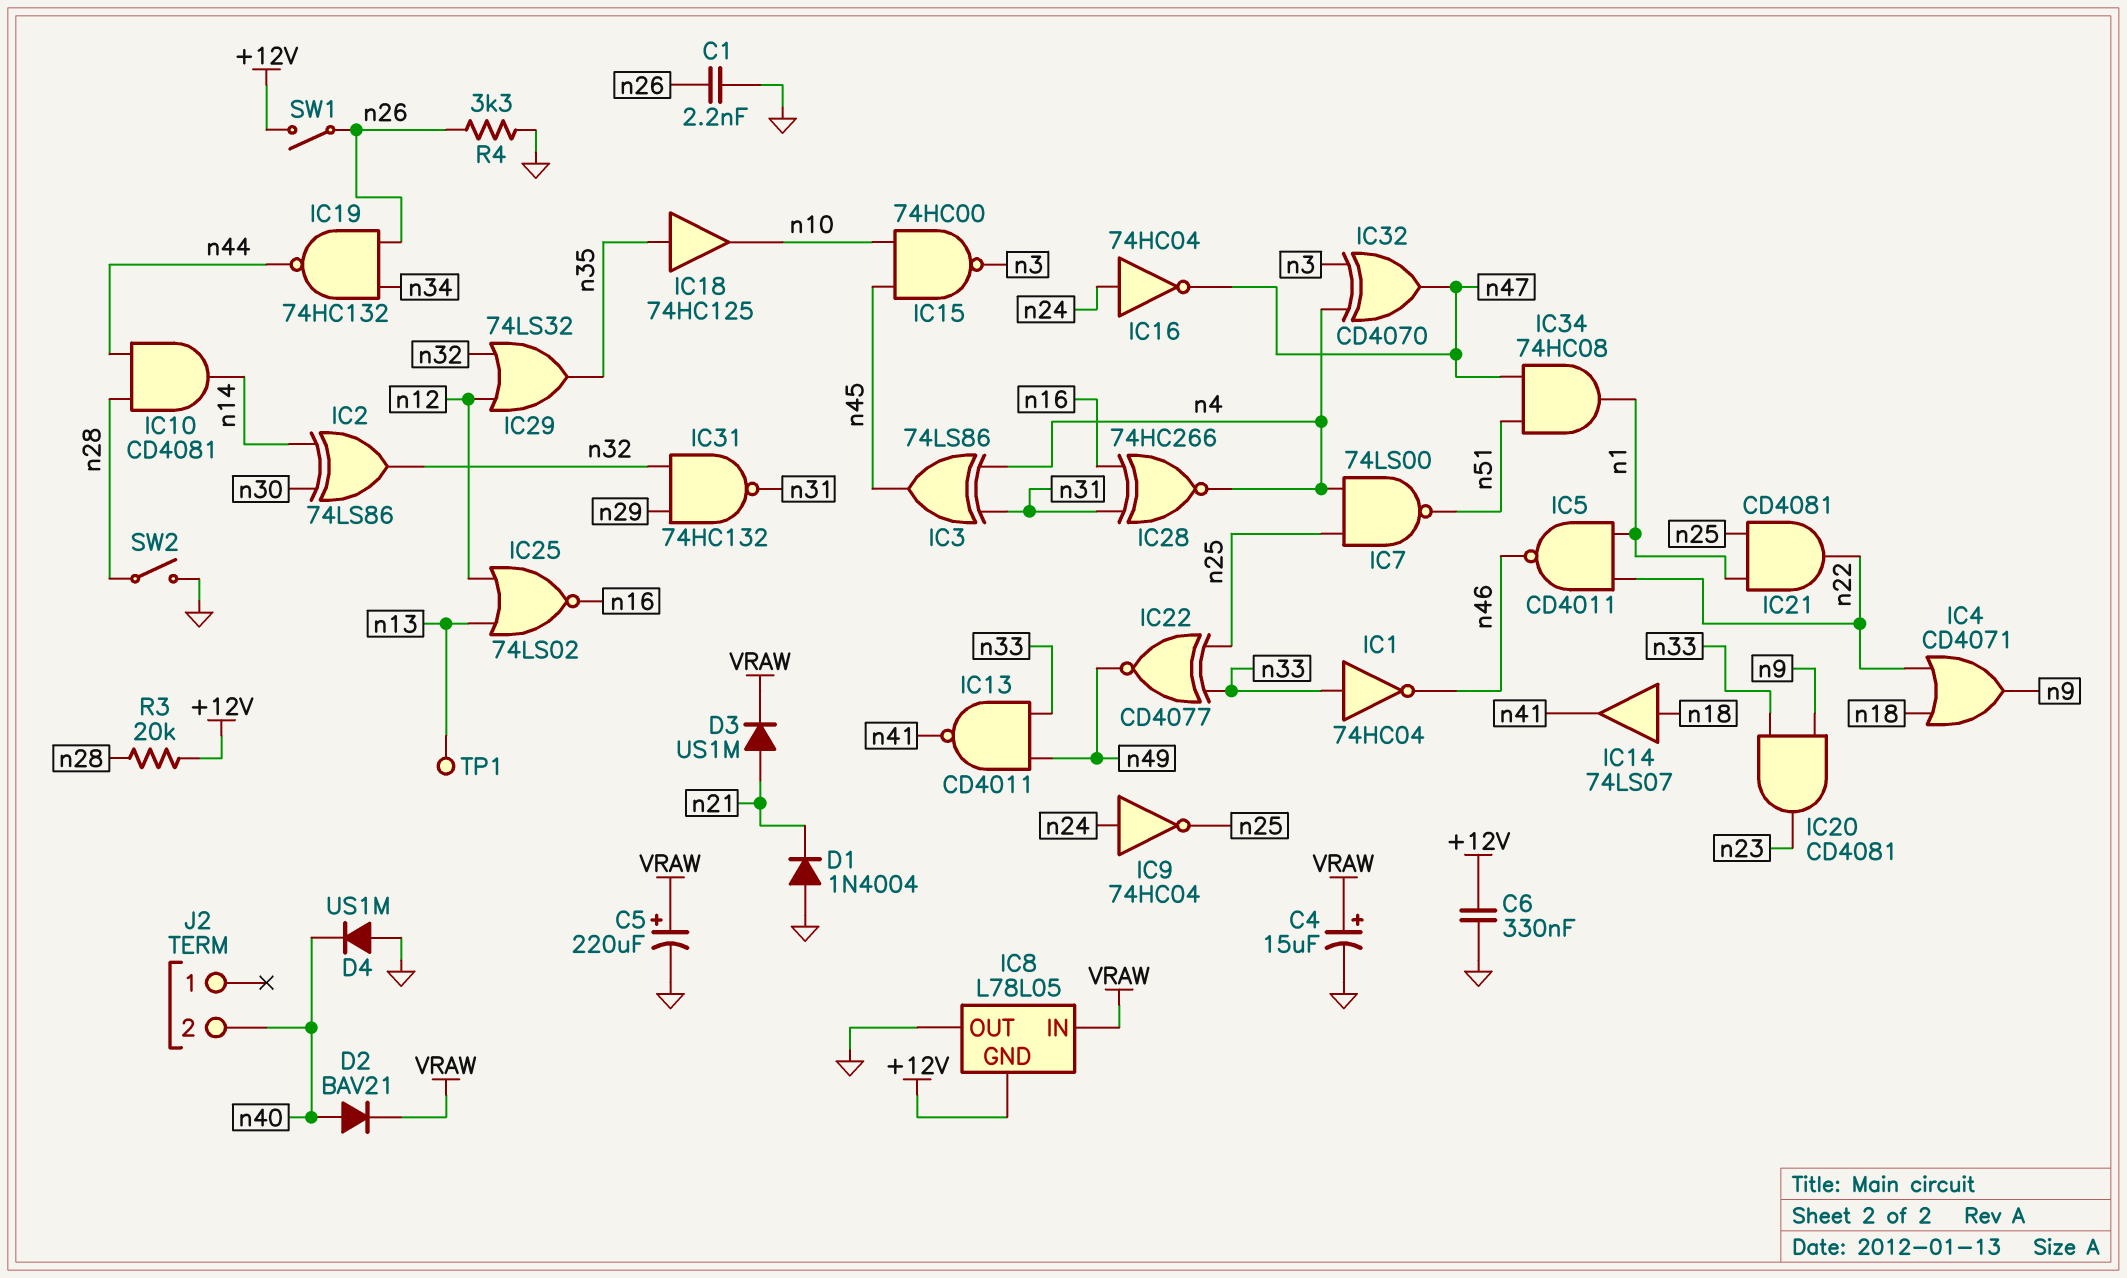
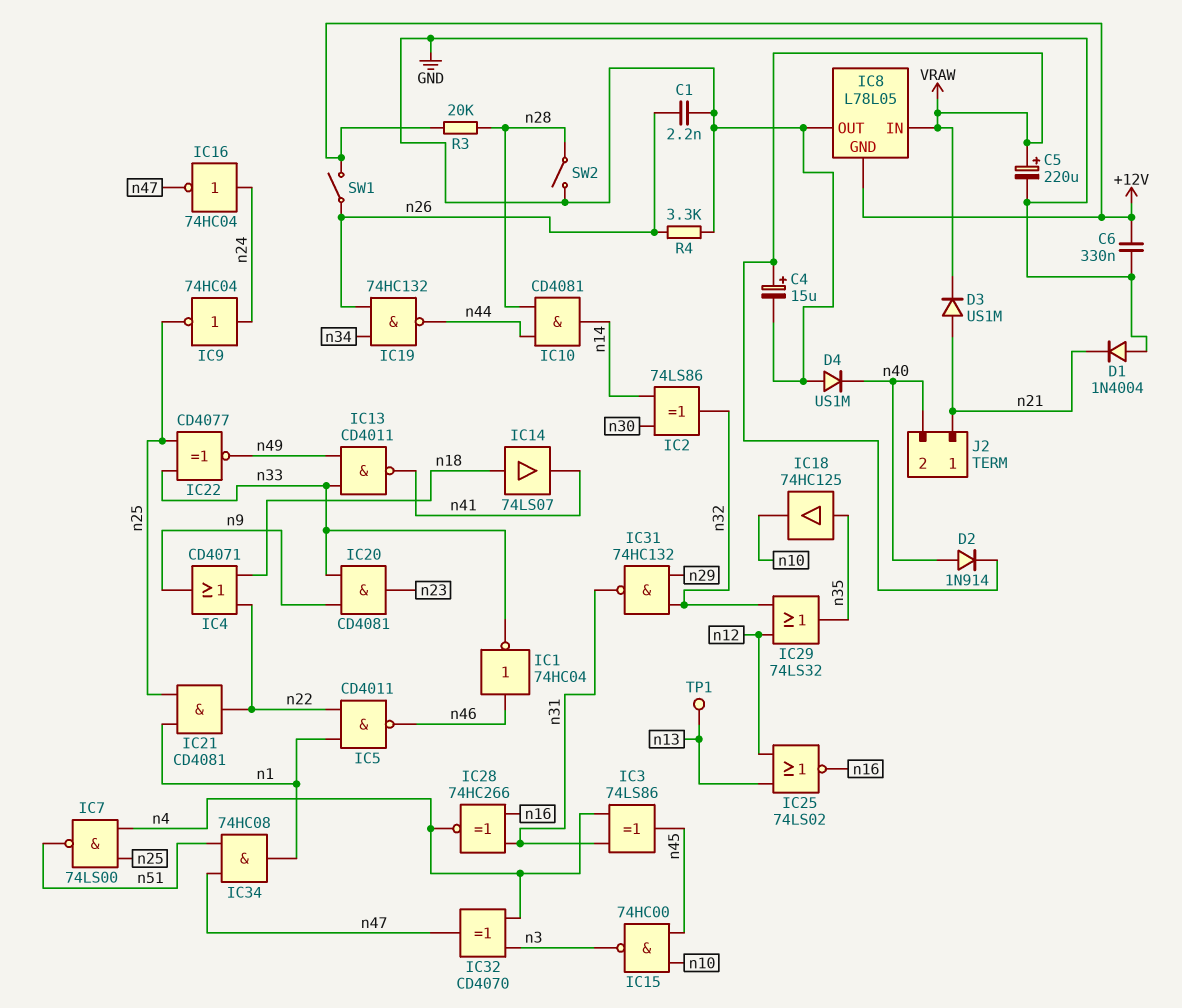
D2: diode BAV21 (A n40, K VRAW) -> diode 1N914 (A n40, K VRAW)
IC1: NOT 74HC04 (in n33, out n46) -> NOT 74HC04 (in n46, out n33)
J2 pin 1: none -> n21

